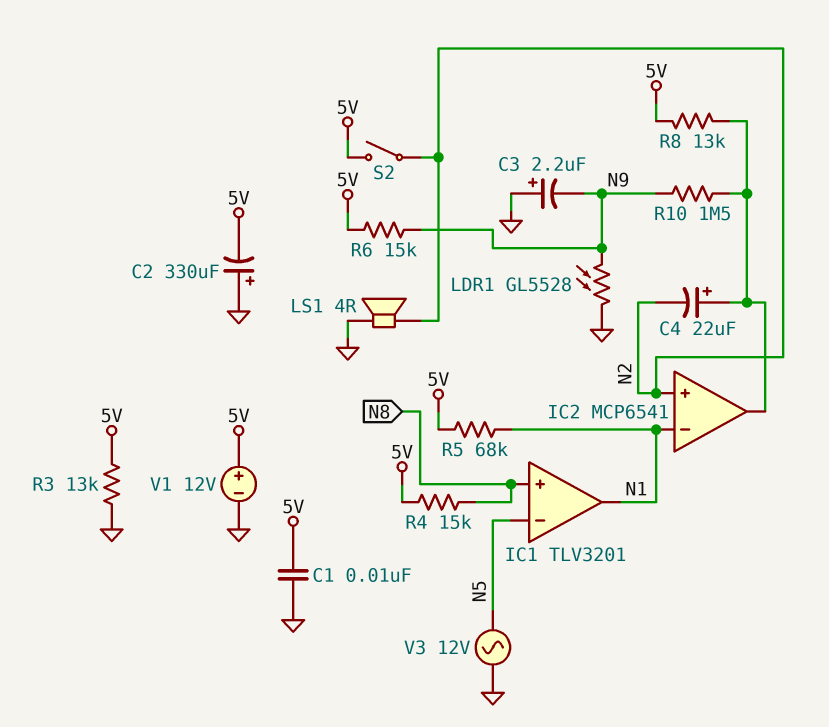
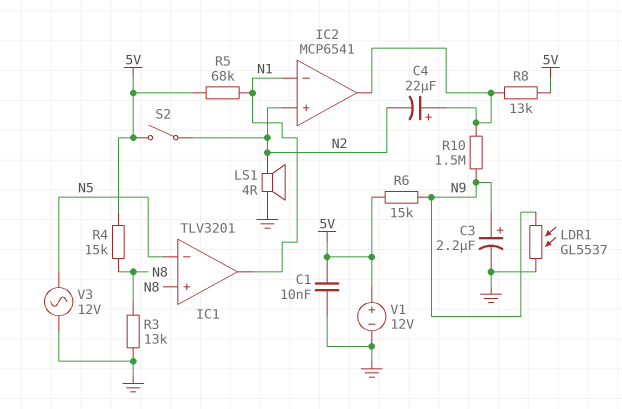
C2: 330uF (plus GND, minus 5V) -> none
C3: 2.2uF (plus GND, minus N9) -> 2.2uF (plus N9, minus GND)
LDR1: GL5528 (GND, N9) -> GL5537 (GND, N9)
R3: 13k (5V, GND) -> 13k (GND, N8)

